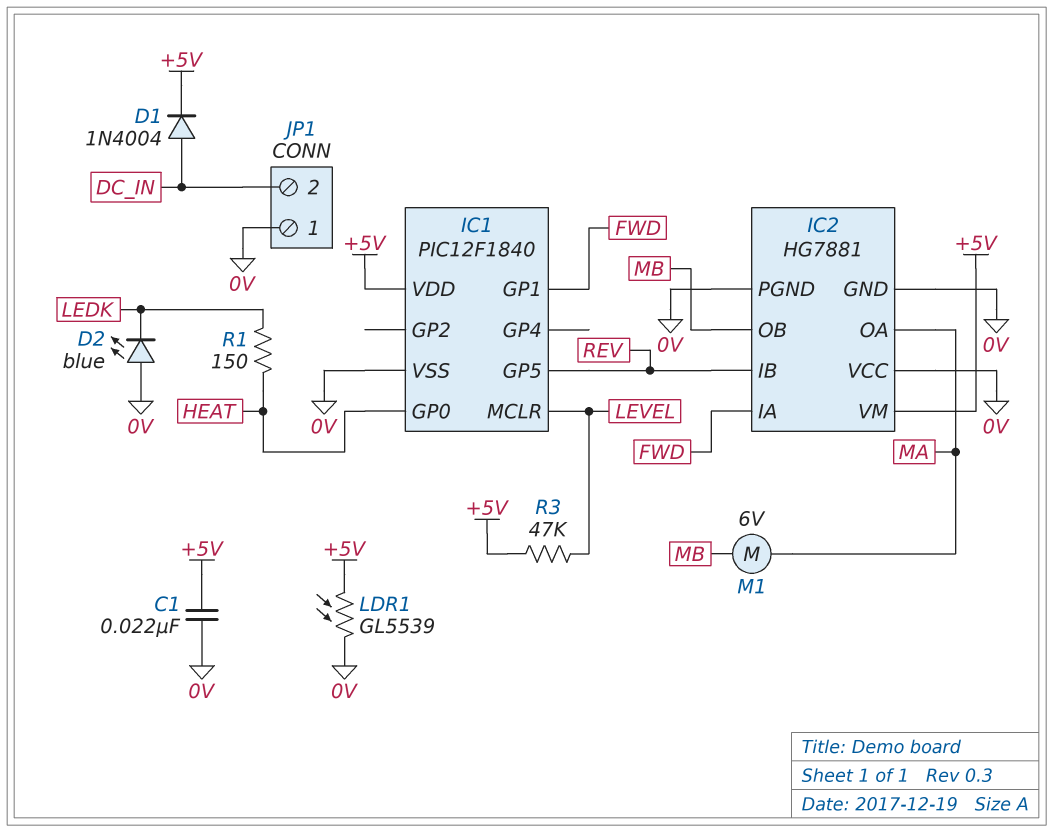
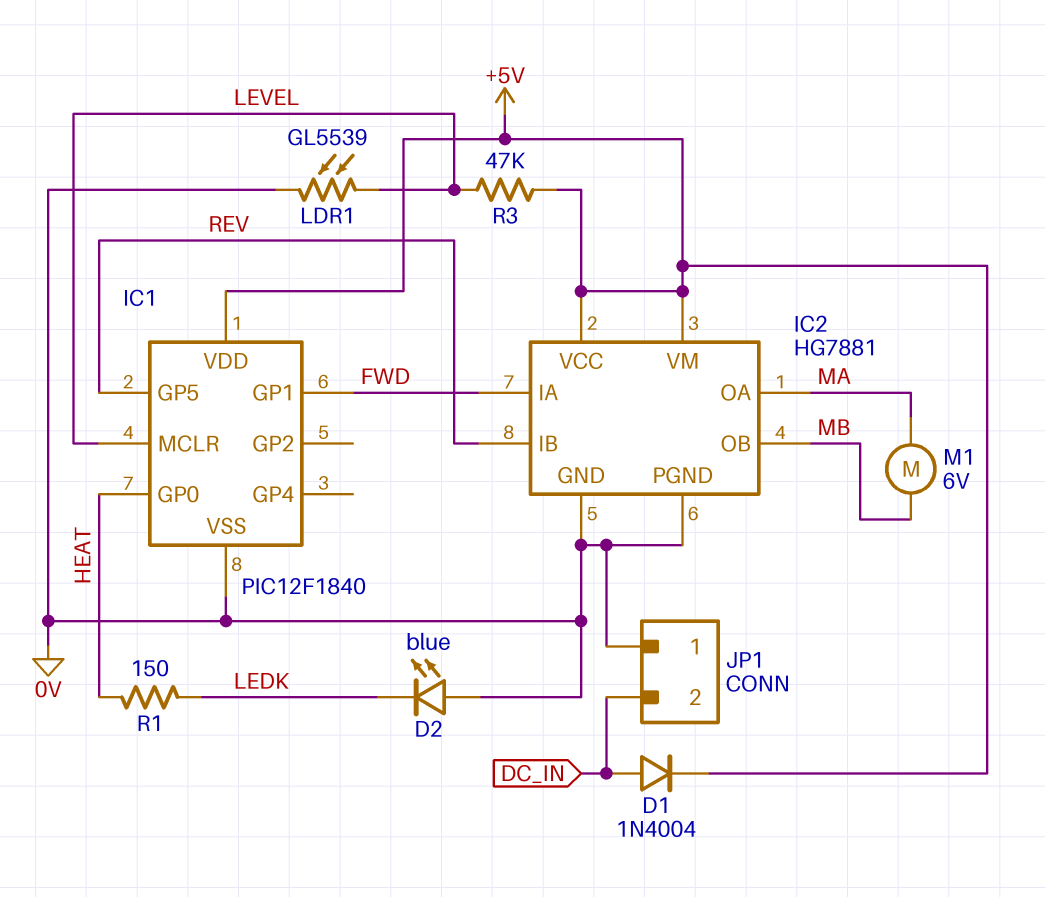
C1: 22nF (+5V, 0V) -> none
IC2 pin VCC: 0V -> +5V
LDR1: GL5539 (+5V, 0V) -> GL5539 (0V, LEVEL)

